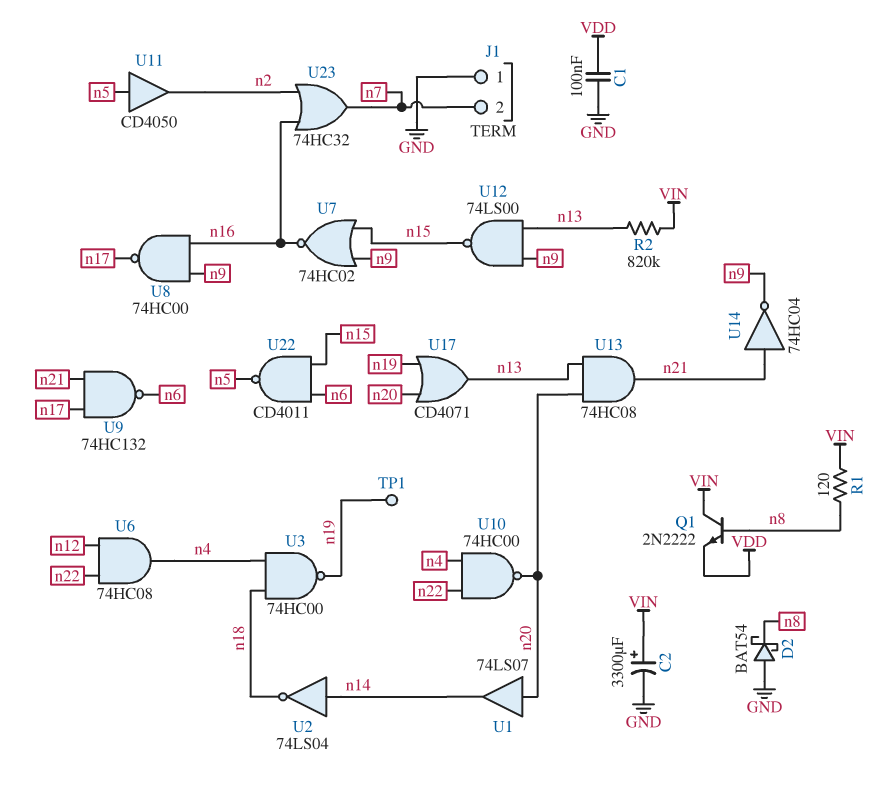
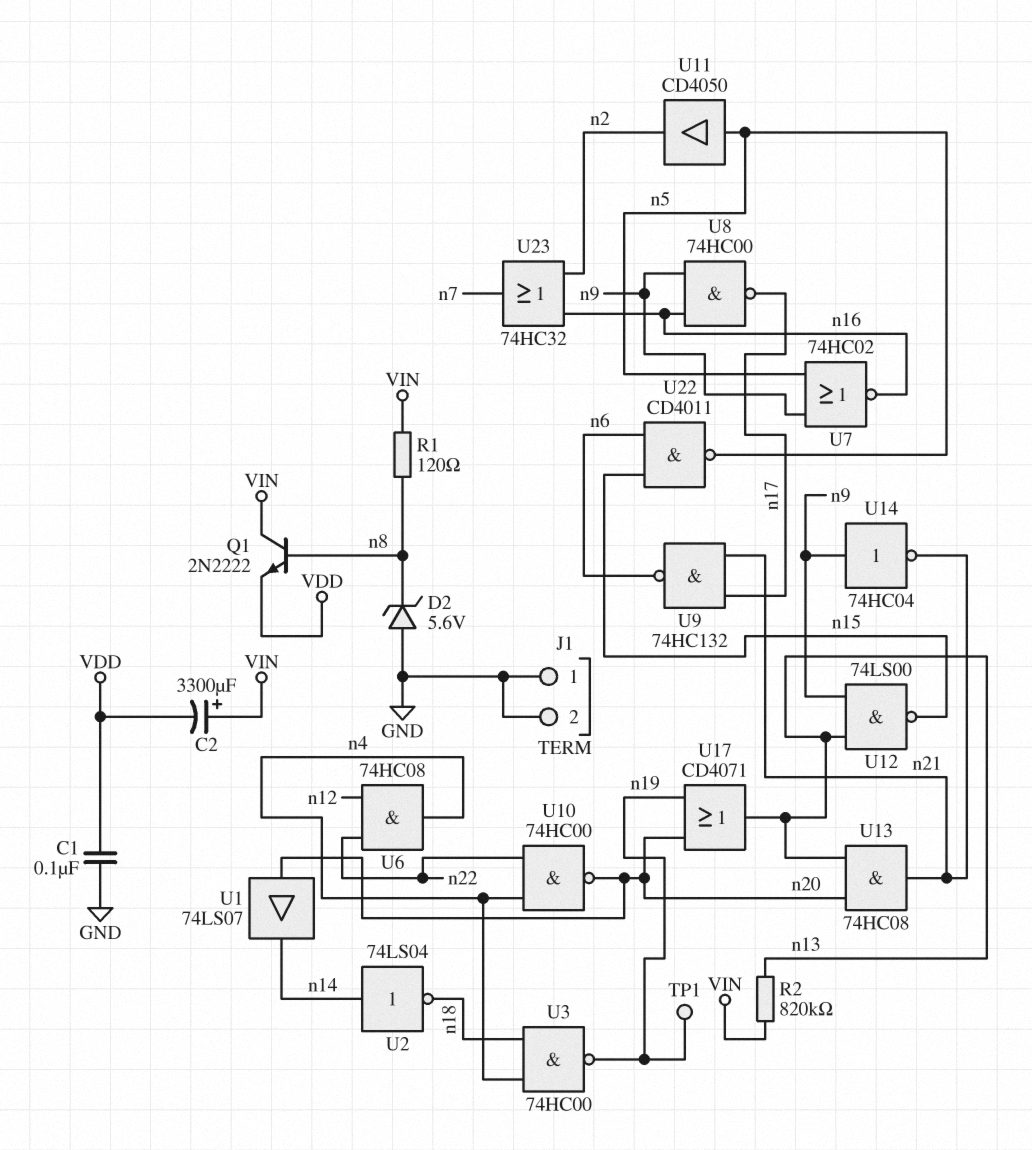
C2: 3300uF (plus VIN, minus GND) -> 3300uF (plus VIN, minus VDD)
D2: schottky BAT54 (A GND, K n8) -> zener 5.6V (A GND, K n8)
J1 pin 2: n7 -> GND
U7: NOR 74HC02 (in n9, in n15, out n16) -> NOR 74HC02 (in n5, in n9, out n16)
U14: NOT 74HC04 (in n21, out n9) -> NOT 74HC04 (in n9, out n21)

